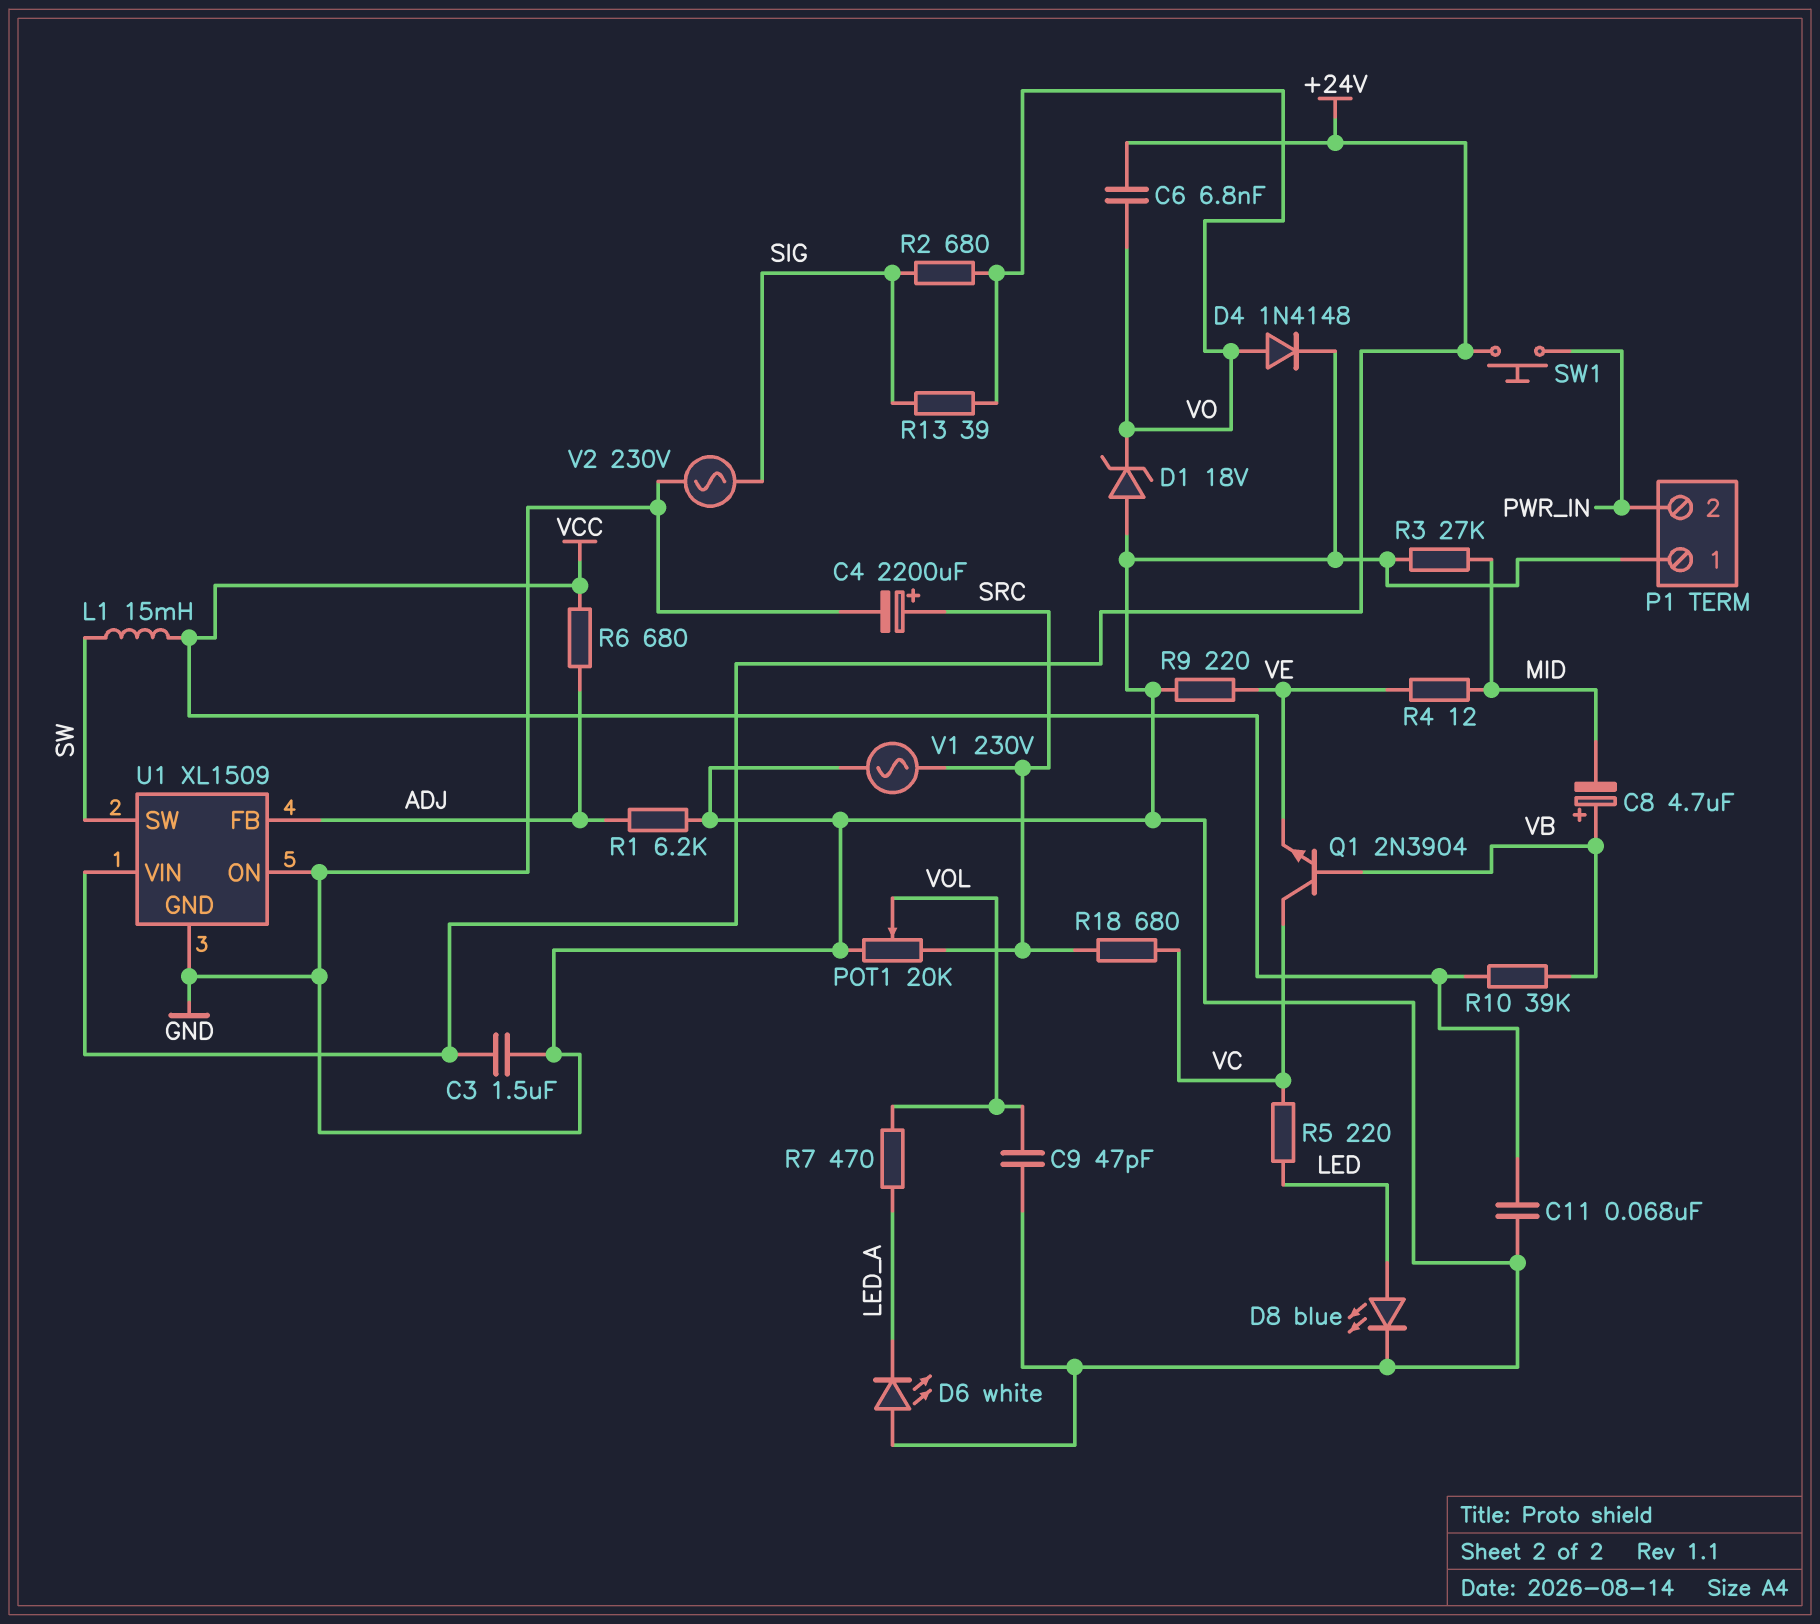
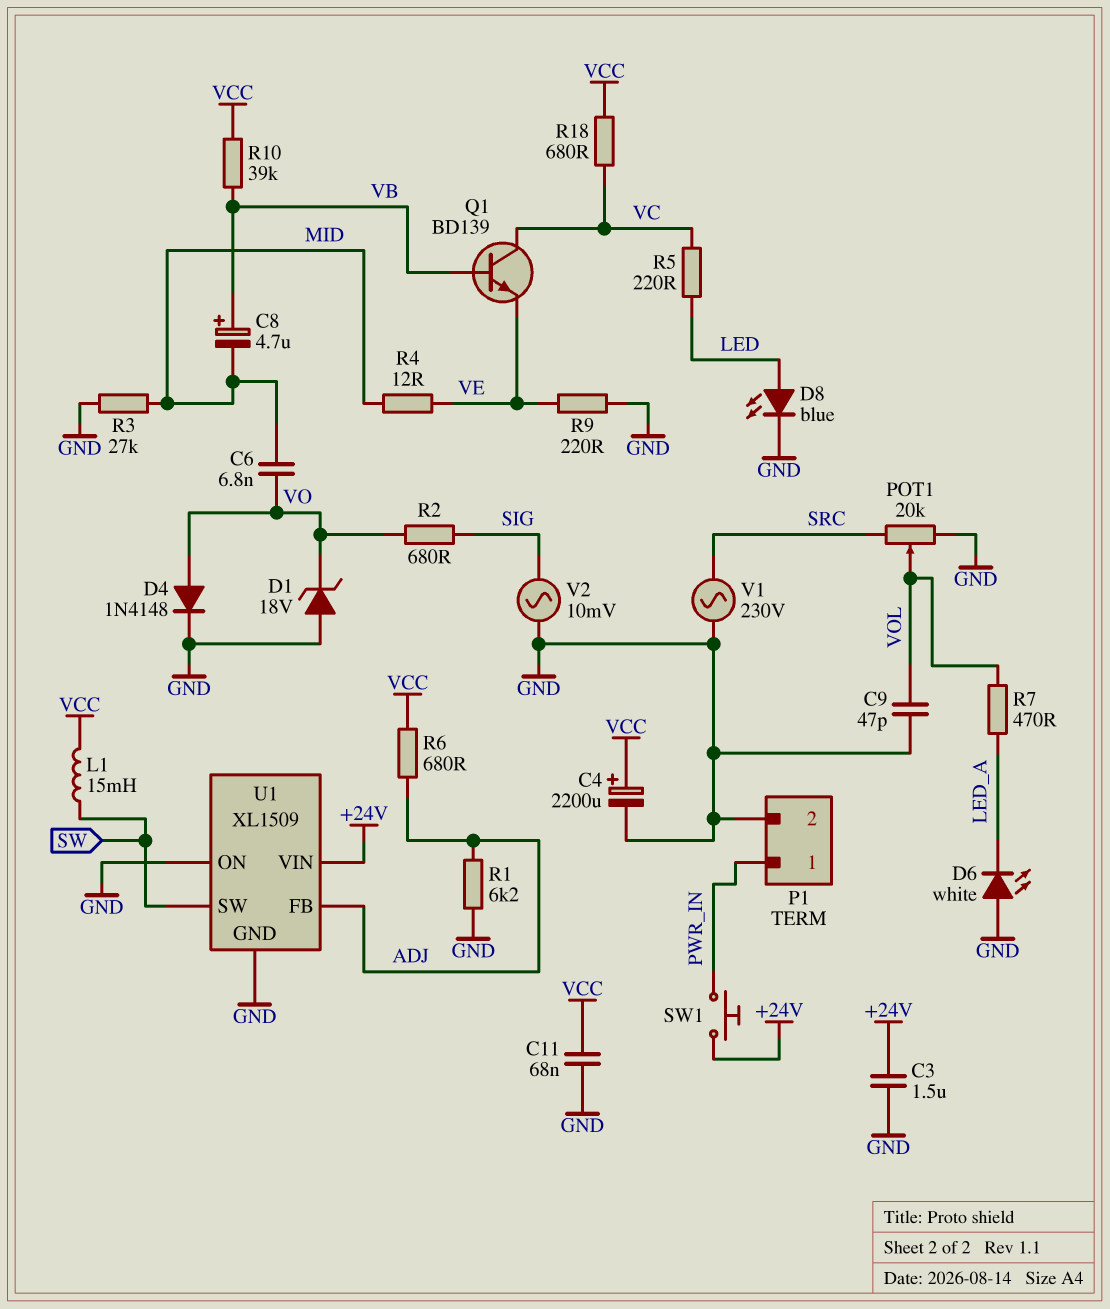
C4: 2200uF (plus SRC, minus GND) -> 2200uF (plus VCC, minus GND)
C6: 6.8nF (+24V, VO) -> 6.8nF (MID, VO)
P1 pin 1: GND -> PWR_IN
P1 pin 2: PWR_IN -> GND
Q1: NPN 2N3904 (B VB, C VC, E VE) -> NPN BD139 (B VB, C VC, E VE)
R13: 39 (SIG, VO) -> none
R18: 680 (SRC, VC) -> 680 (VC, VCC)
V2: AC 230V (GND, SIG) -> AC 10mV (GND, SIG)

